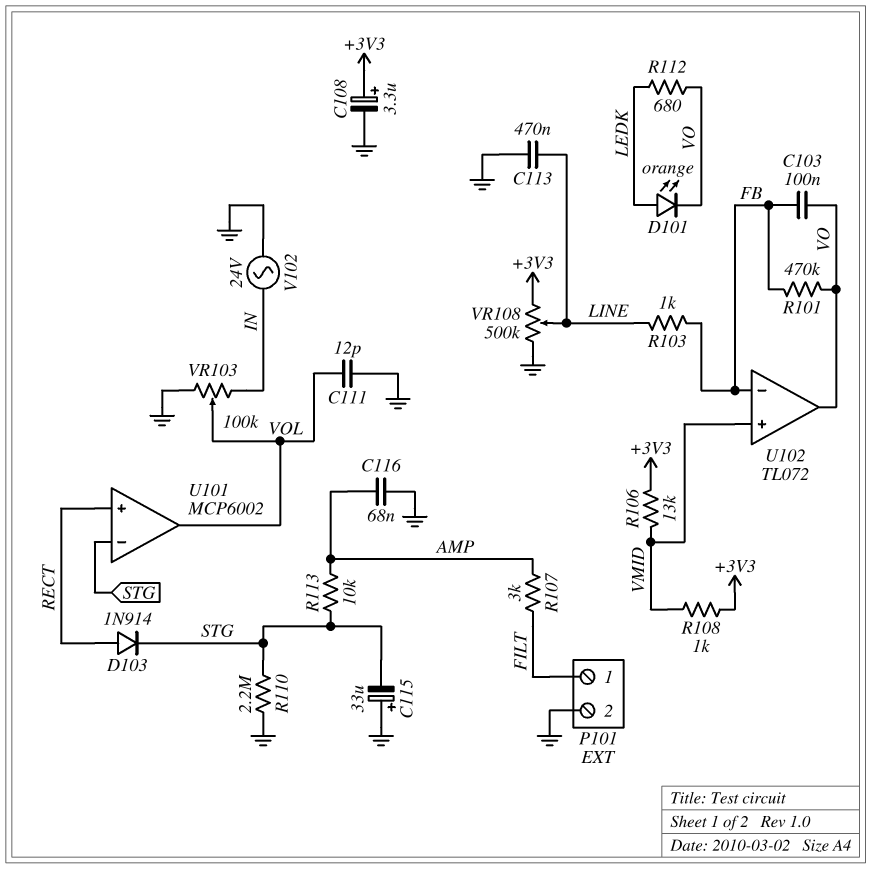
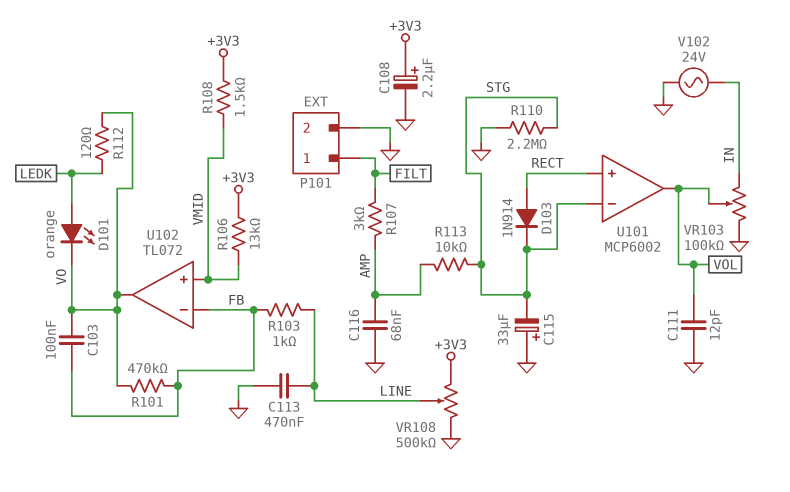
C108: 3.3uF (plus +3V3, minus GND) -> 2.2uF (plus +3V3, minus GND)
R108: 1k (+3V3, VMID) -> 1.5k (+3V3, VMID)
R112: 680 (LEDK, VO) -> 120 (LEDK, VO)

